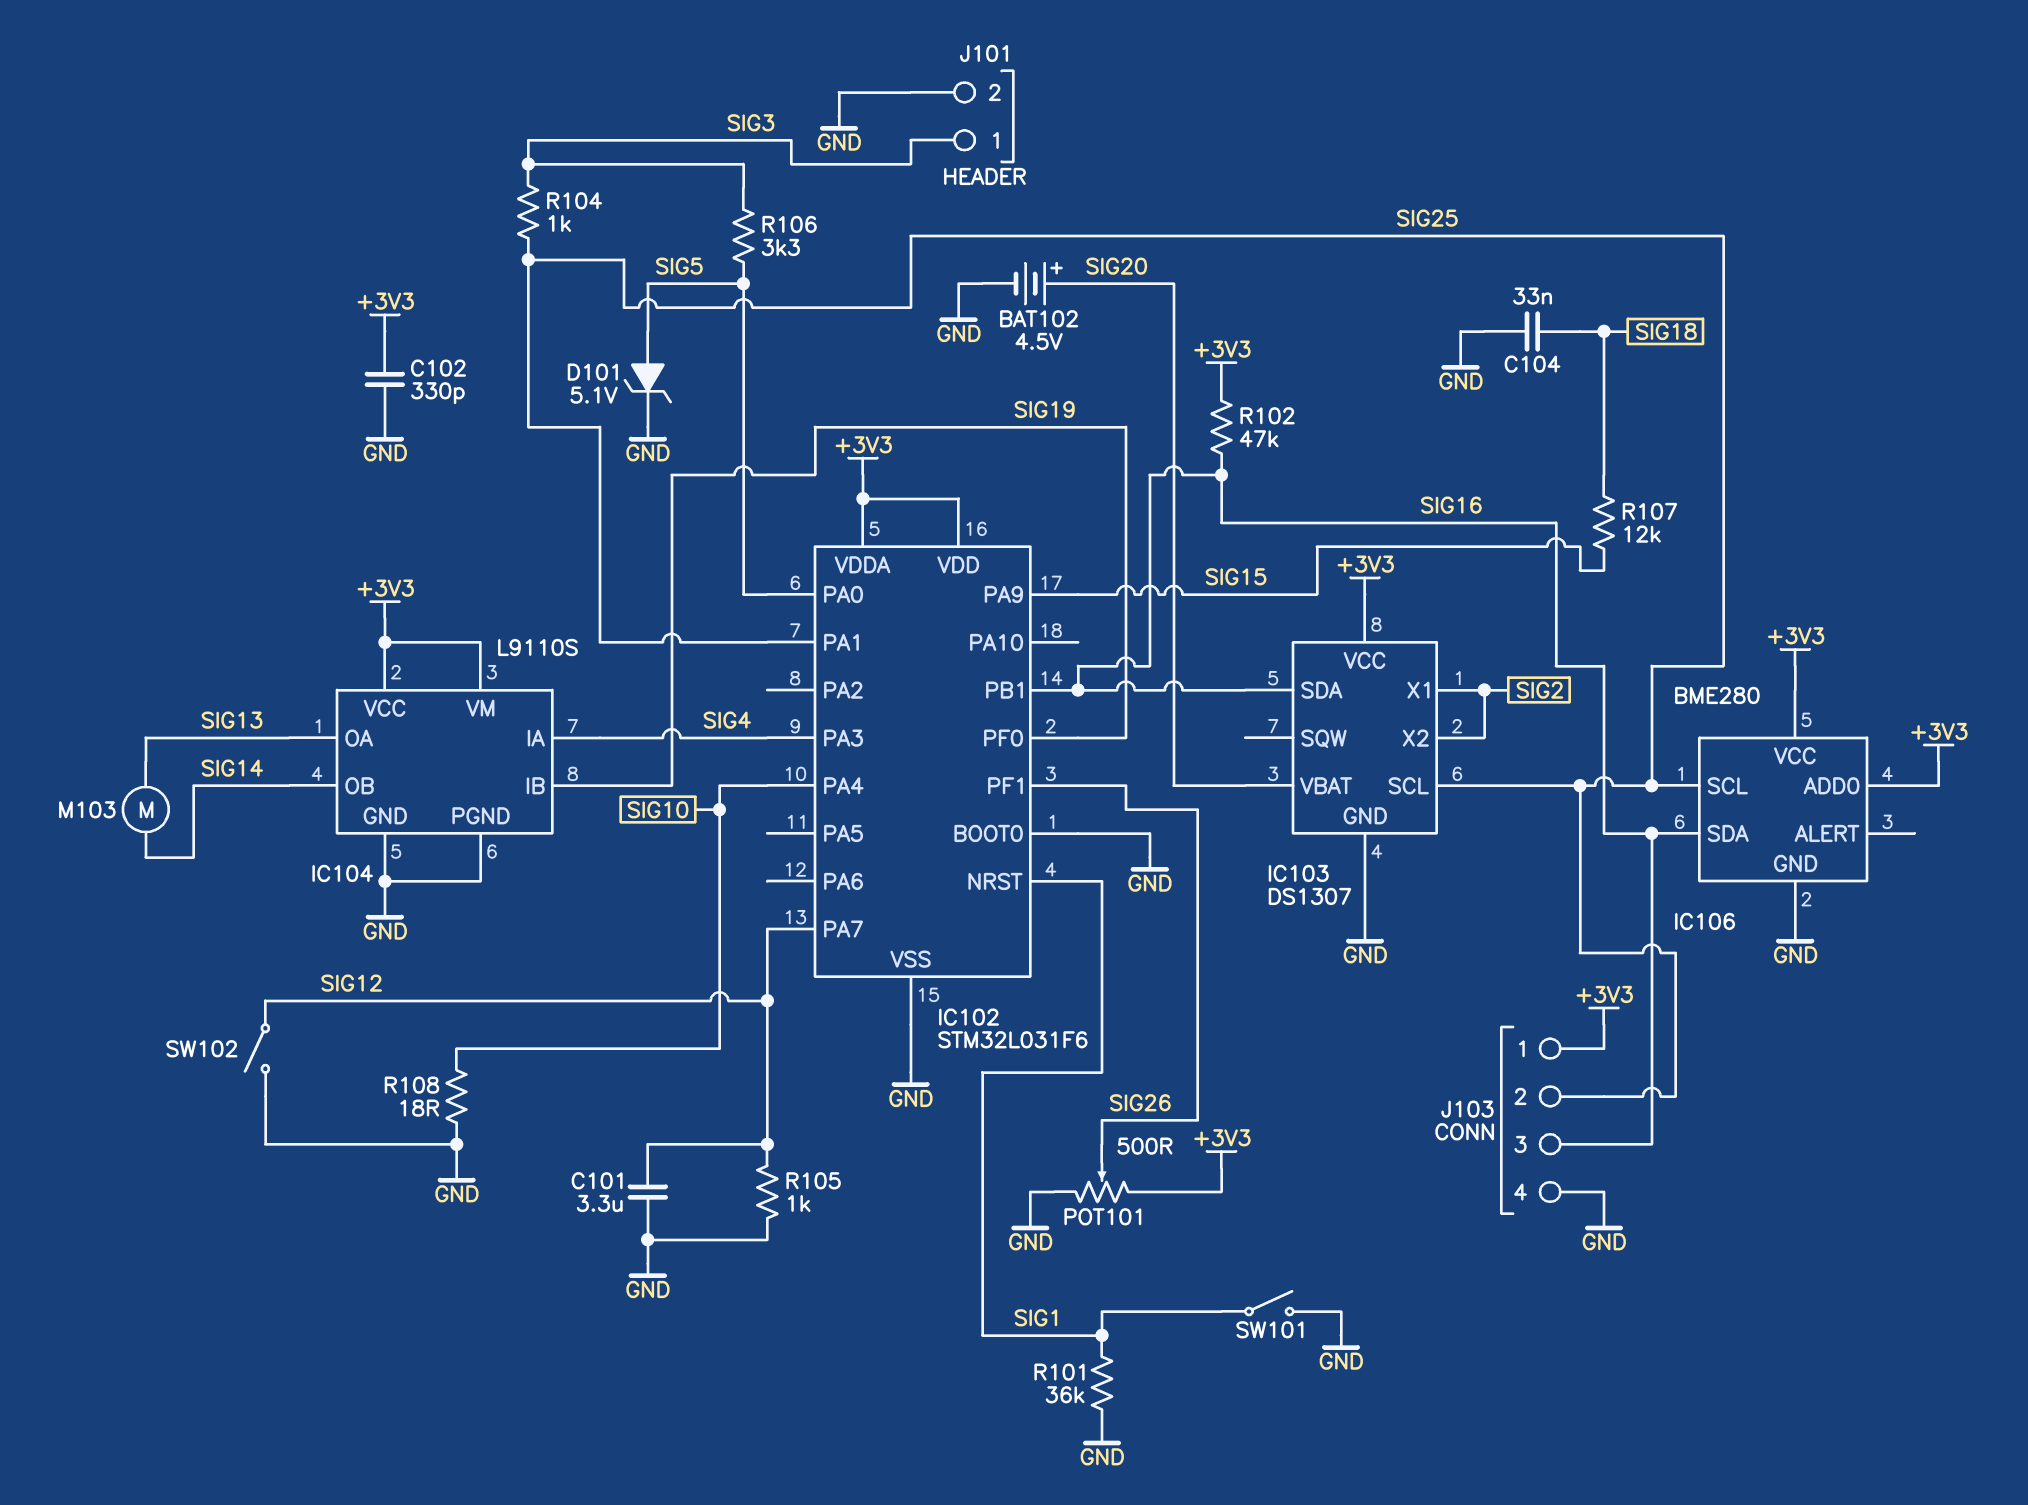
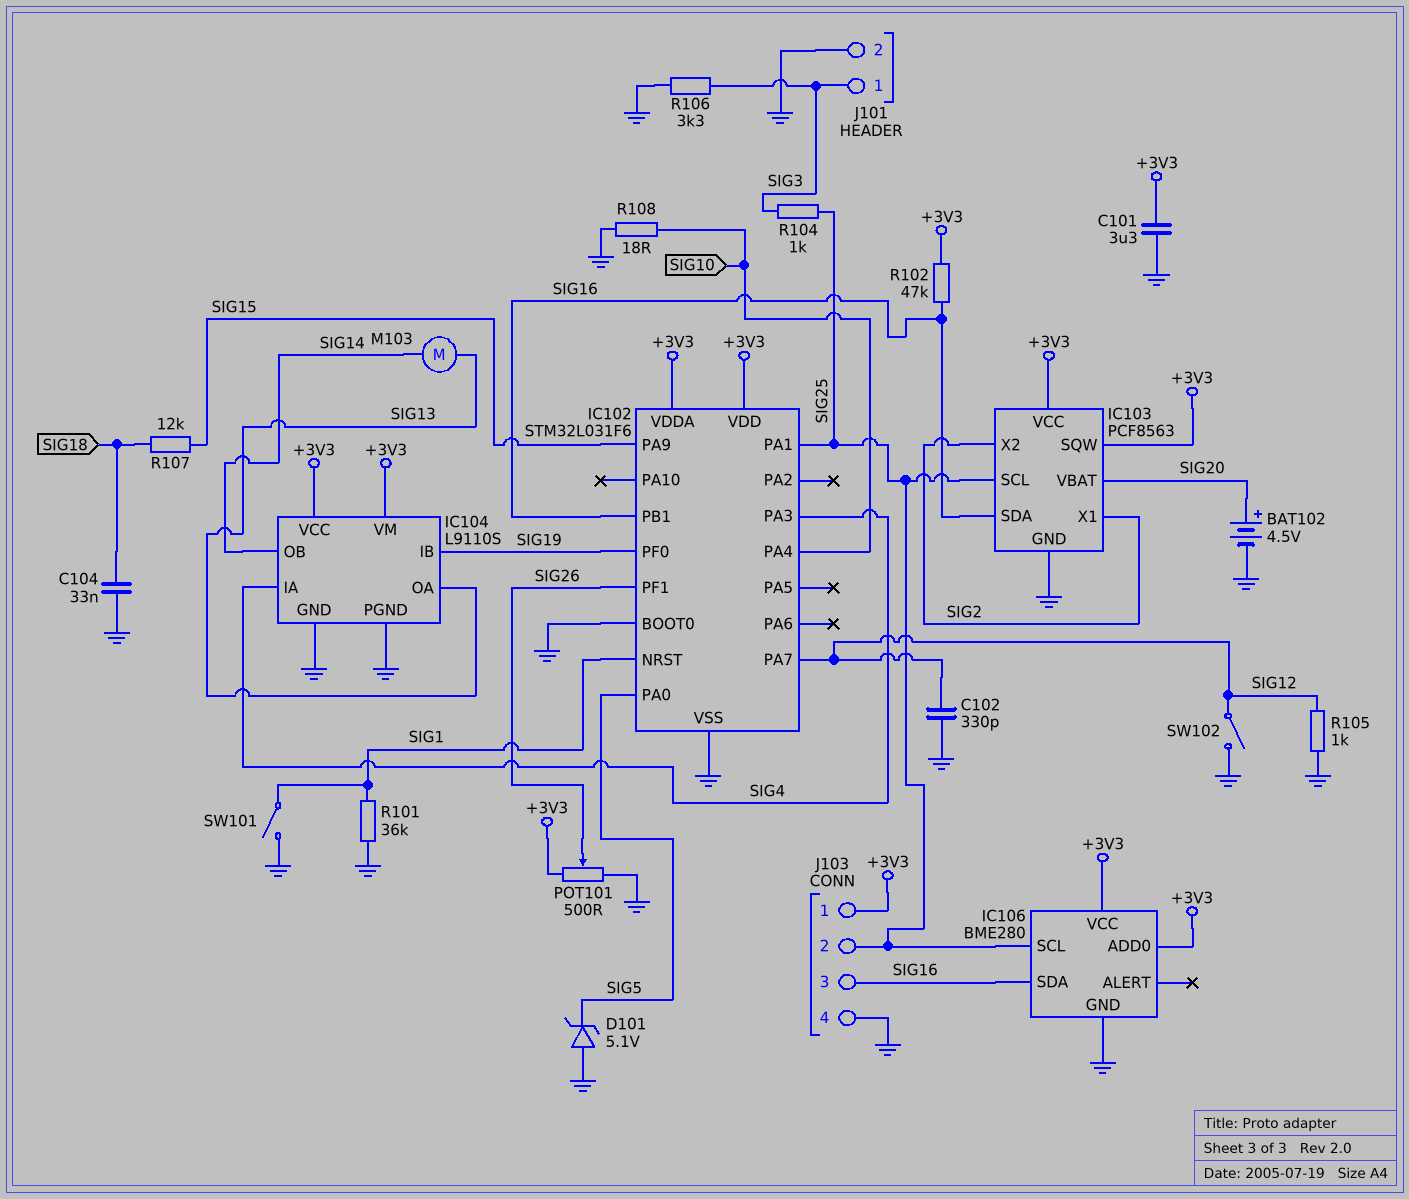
C101: 3.3uF (GND, SIG12) -> 3.3uF (+3V3, GND)
C102: 330pF (+3V3, GND) -> 330pF (GND, SIG12)
D101: zener 5.1V (A SIG5, K GND) -> zener 5.1V (A GND, K SIG5)
IC103: DS1307 -> PCF8563
IC103 pin SQW: none -> +3V3
R106: 3.3k (SIG3, SIG5) -> 3.3k (GND, SIG3)

